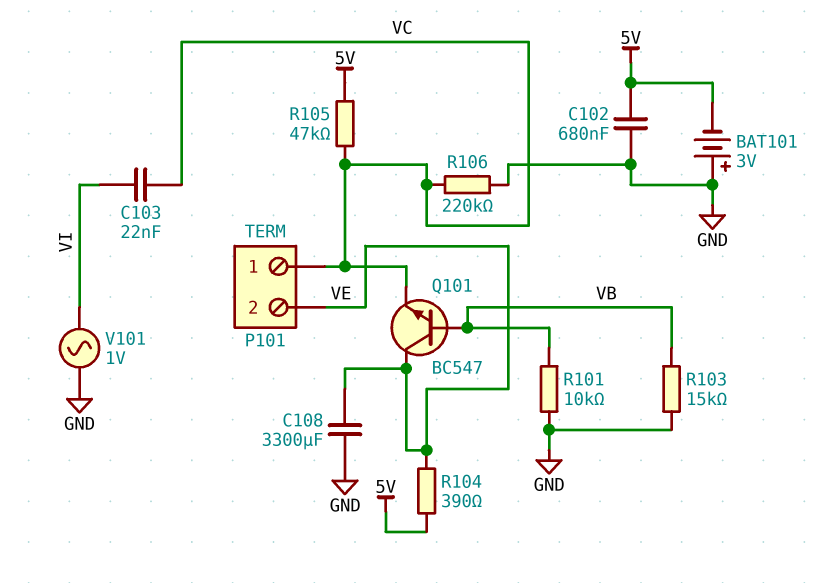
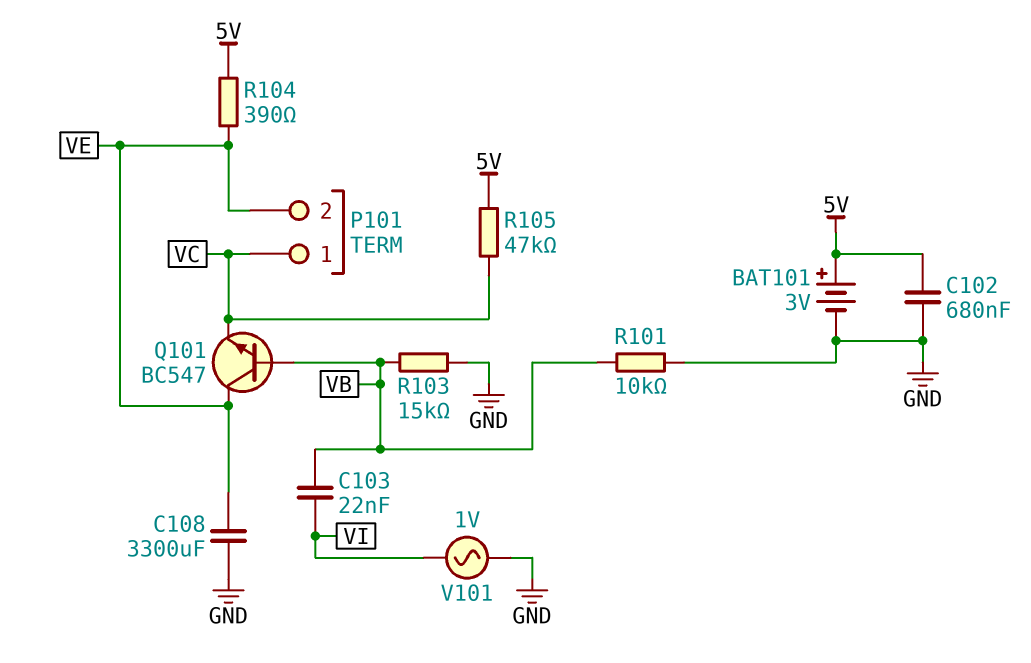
BAT101: 3V (plus GND, minus 5V) -> 3V (plus 5V, minus GND)
C103: 22nF (VC, VI) -> 22nF (VB, VI)
R106: 220k (GND, VC) -> none

